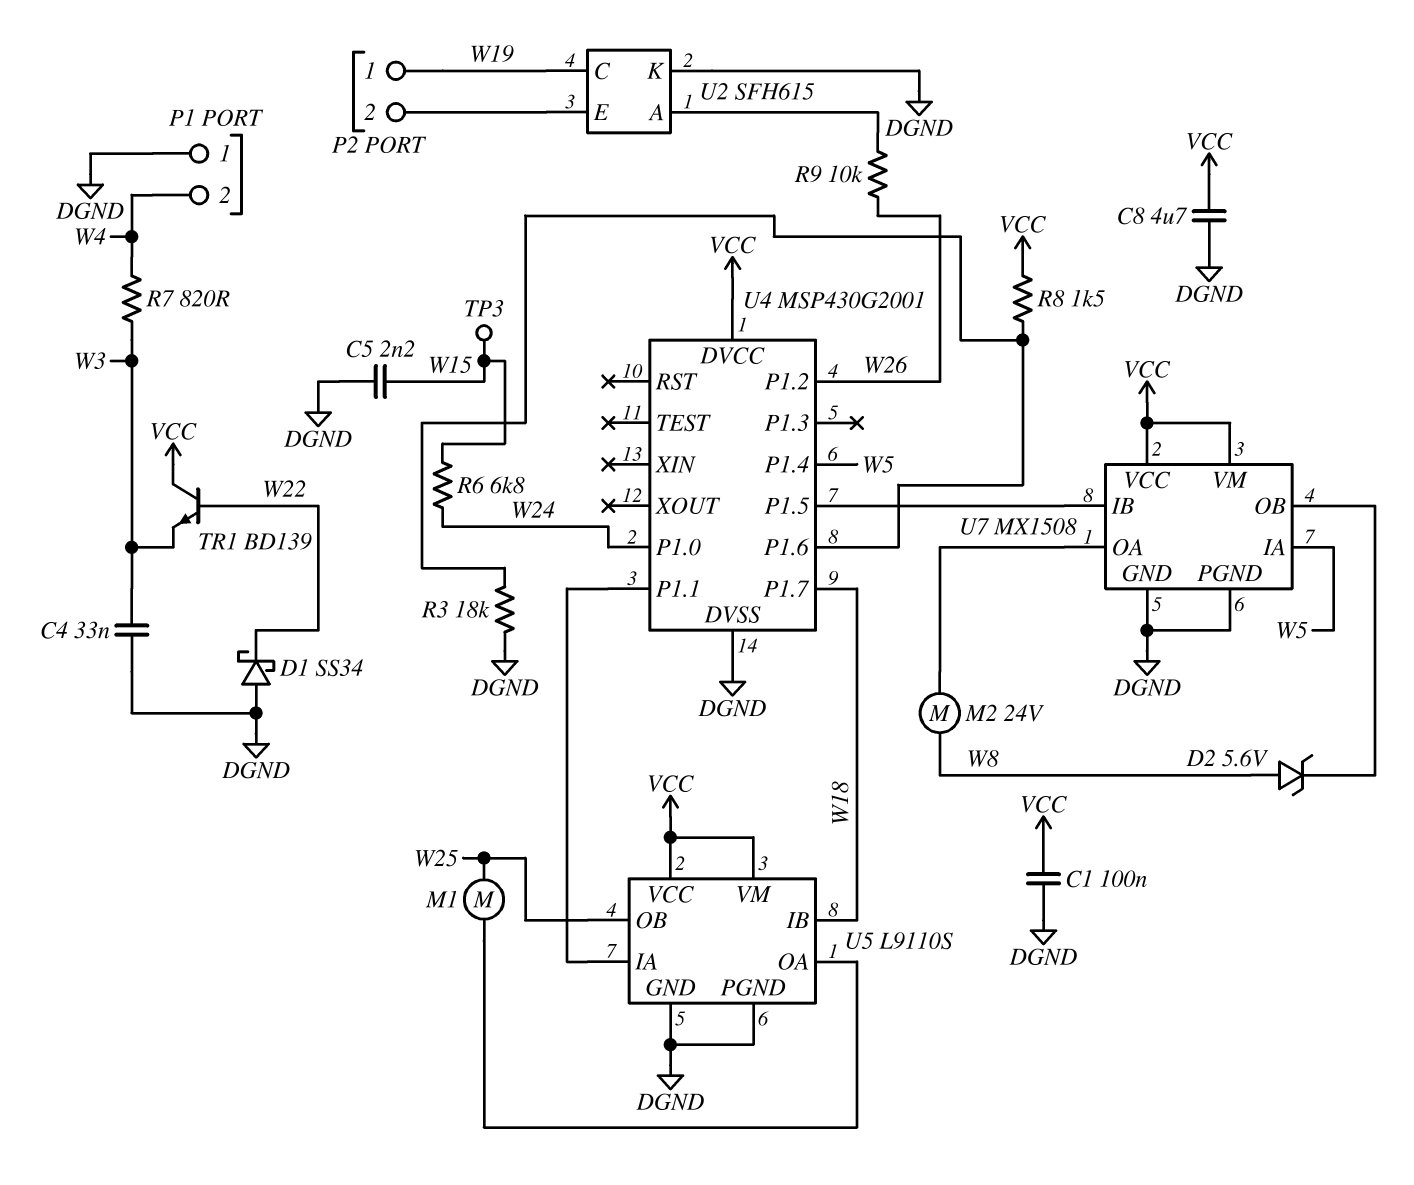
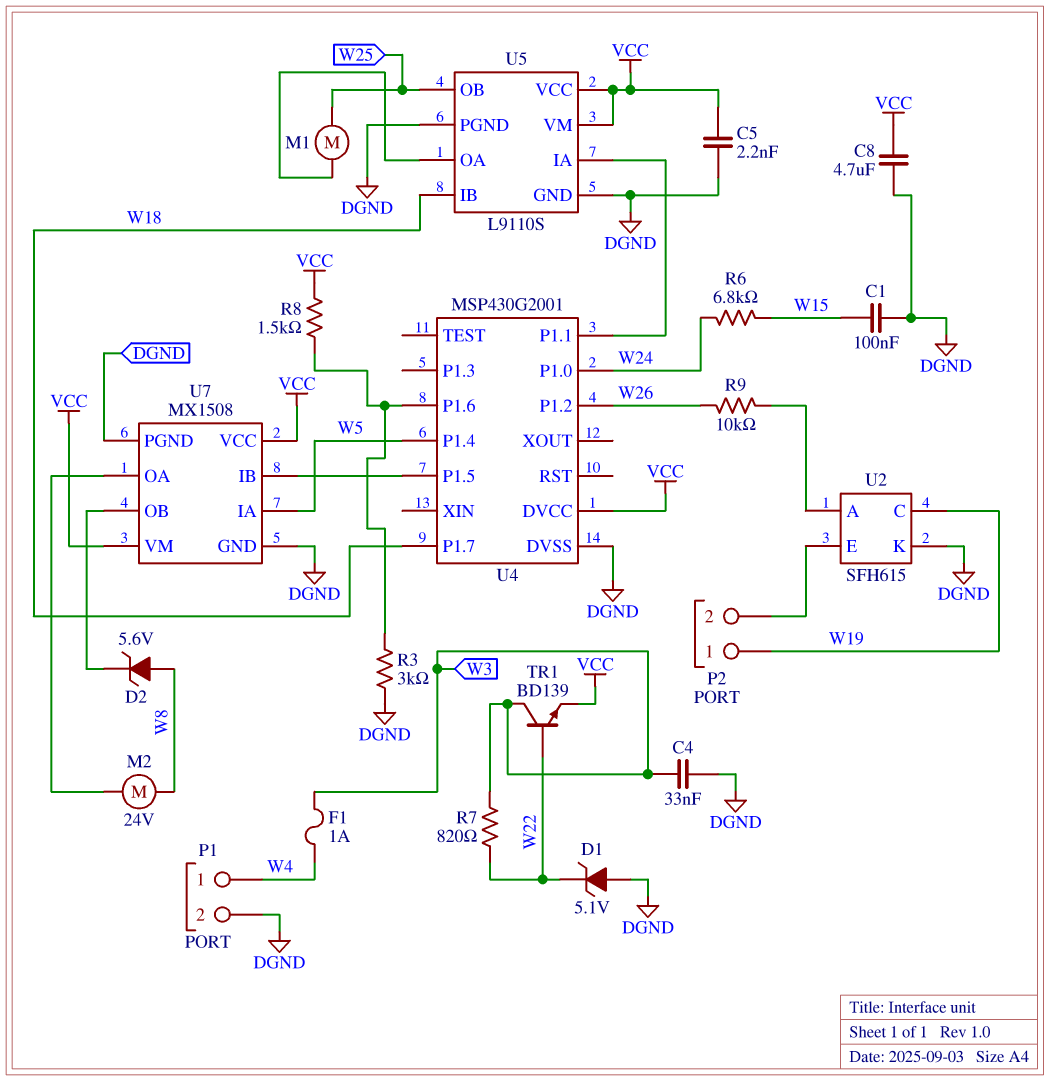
C1: 100nF (DGND, VCC) -> 100nF (DGND, W15)
C5: 2.2nF (DGND, W15) -> 2.2nF (DGND, VCC)
D1: schottky SS34 (A DGND, K W22) -> zener 5.1V (A DGND, K W22)
F1: none -> 1A (W3, W4)
P1 pin 1: DGND -> W4
P1 pin 2: W4 -> DGND
R3: 18k (DGND, U4/P1.6) -> 3k (DGND, U4/P1.6)
R7: 820 (W3, W4) -> 820 (W3, W22)
TP3: test point (W15) -> none
TR1: NPN BD139 (B W22, C VCC, E W3) -> NPN BD139 (B W22, C W3, E VCC)

